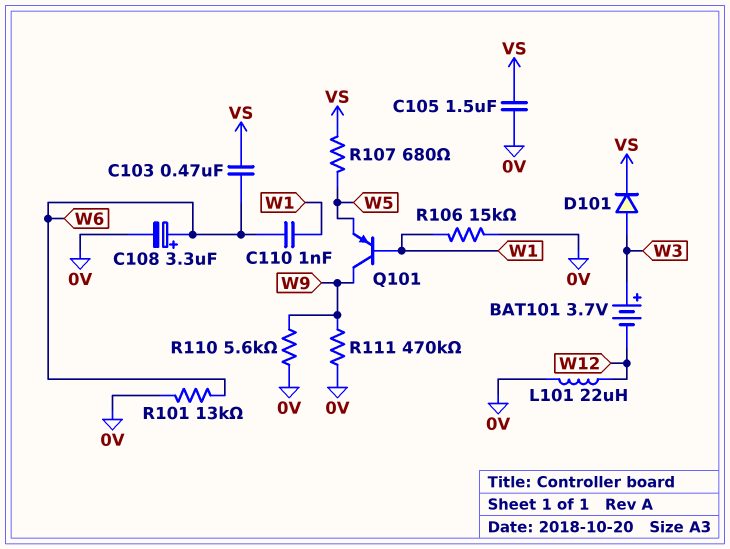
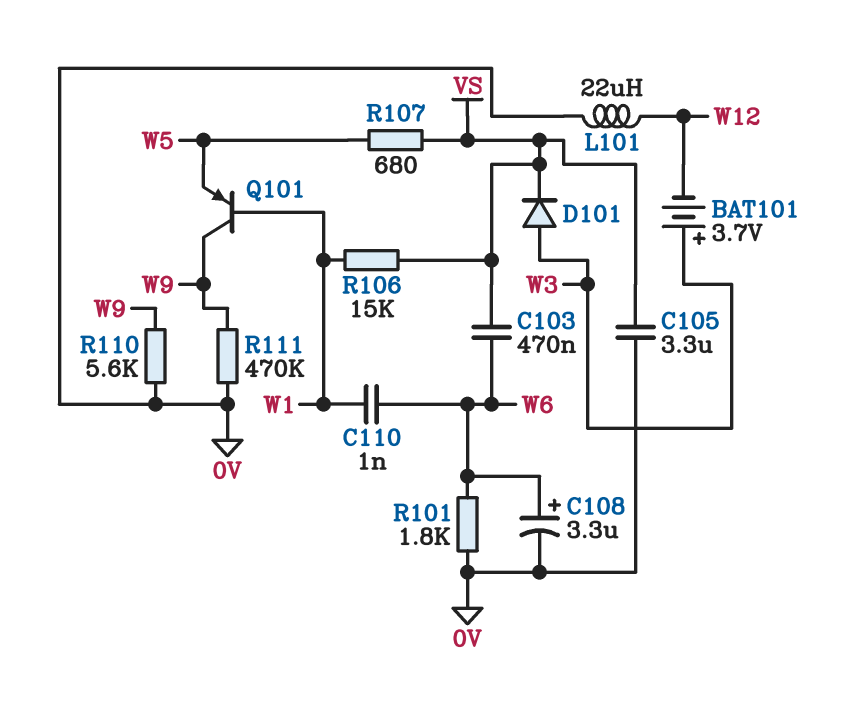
C105: 1.5uF (0V, VS) -> 3.3uF (0V, VS)
R101: 13k (0V, W6) -> 1.8k (0V, W6)
R106: 15k (0V, W1) -> 15k (VS, W1)

